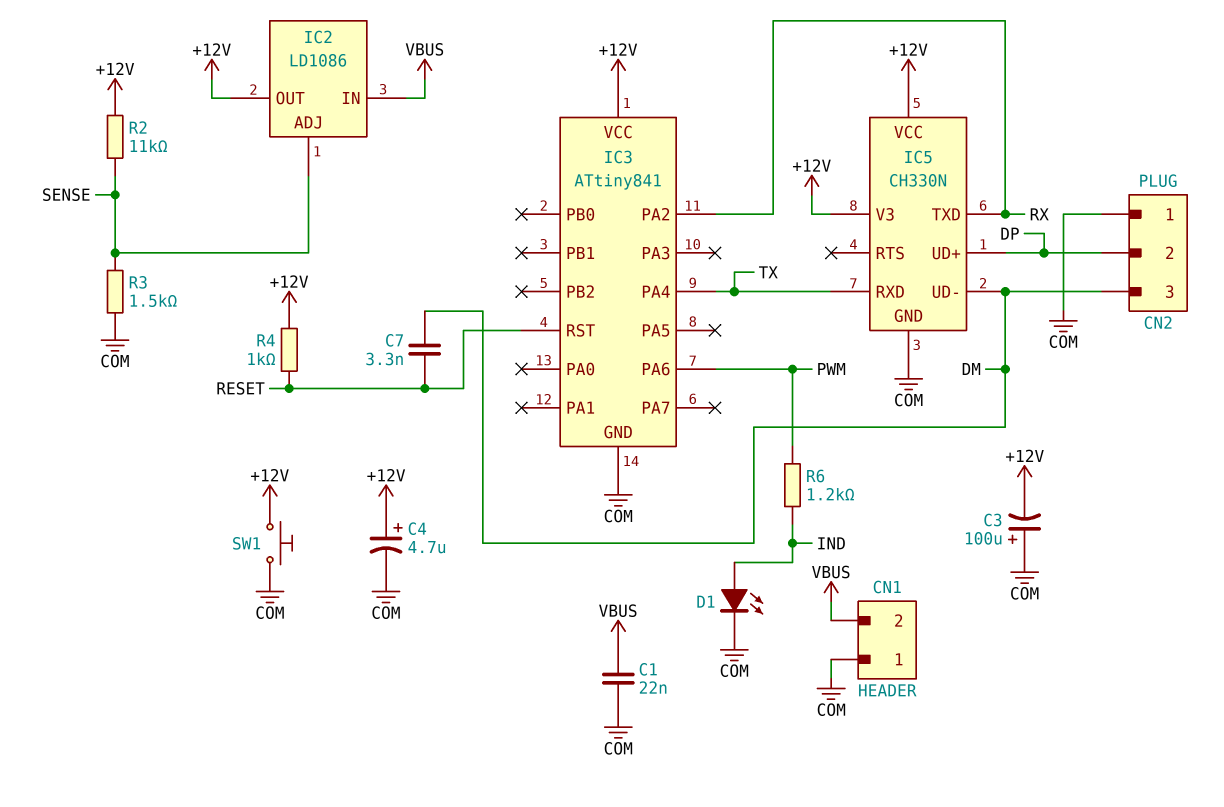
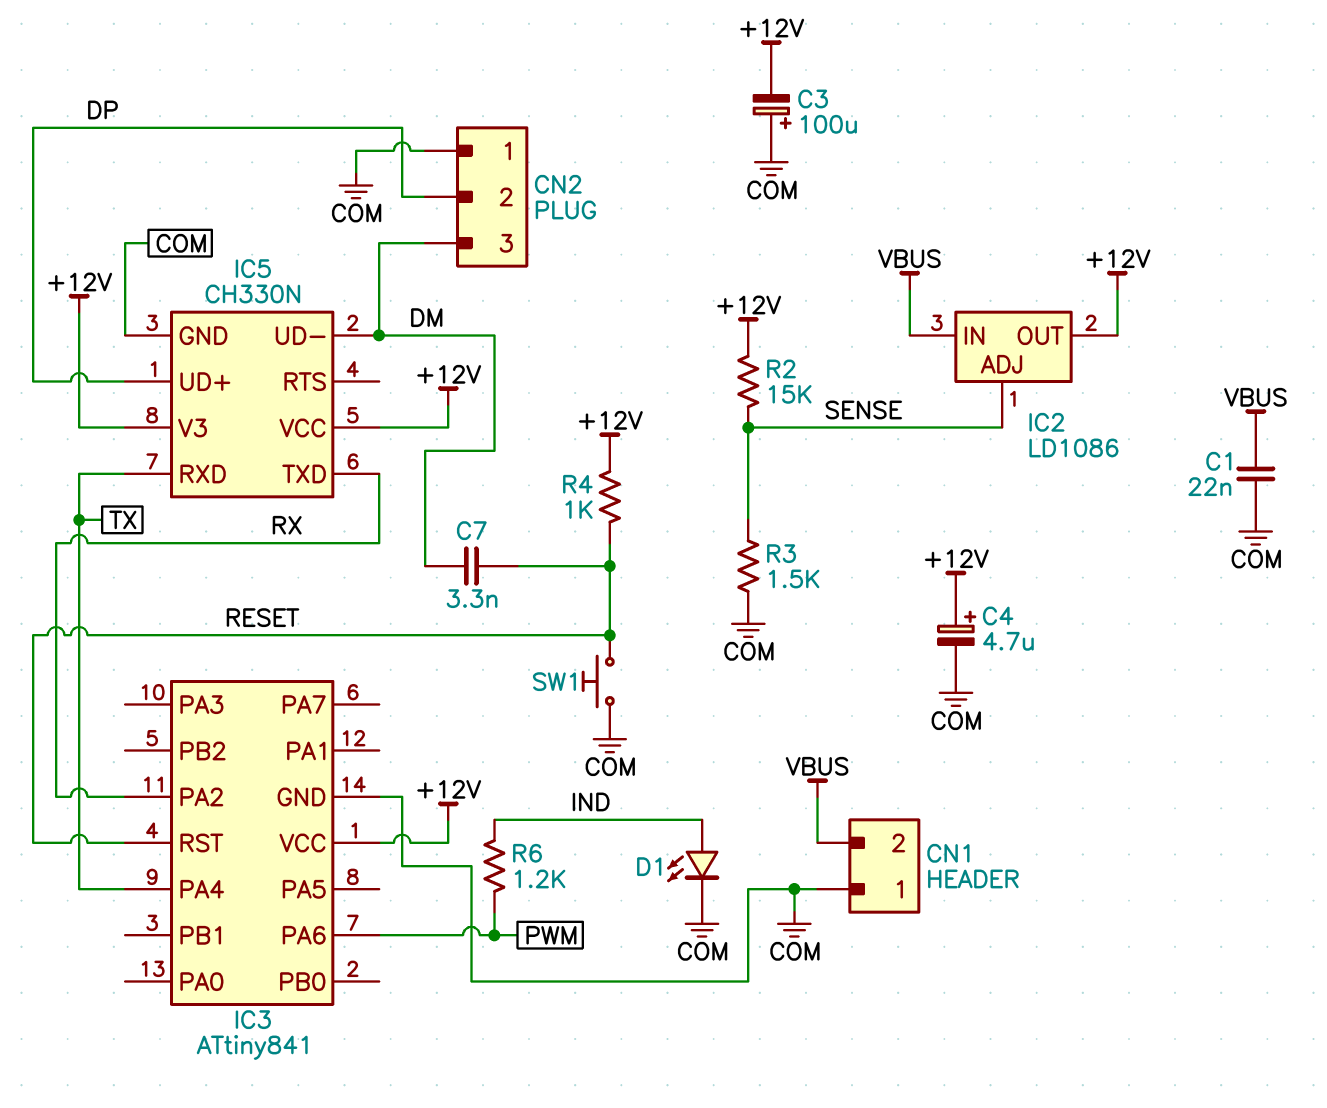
R2: 11k (+12V, SENSE) -> 15k (+12V, SENSE)
SW1: button (+12V, COM) -> button (COM, RESET)

